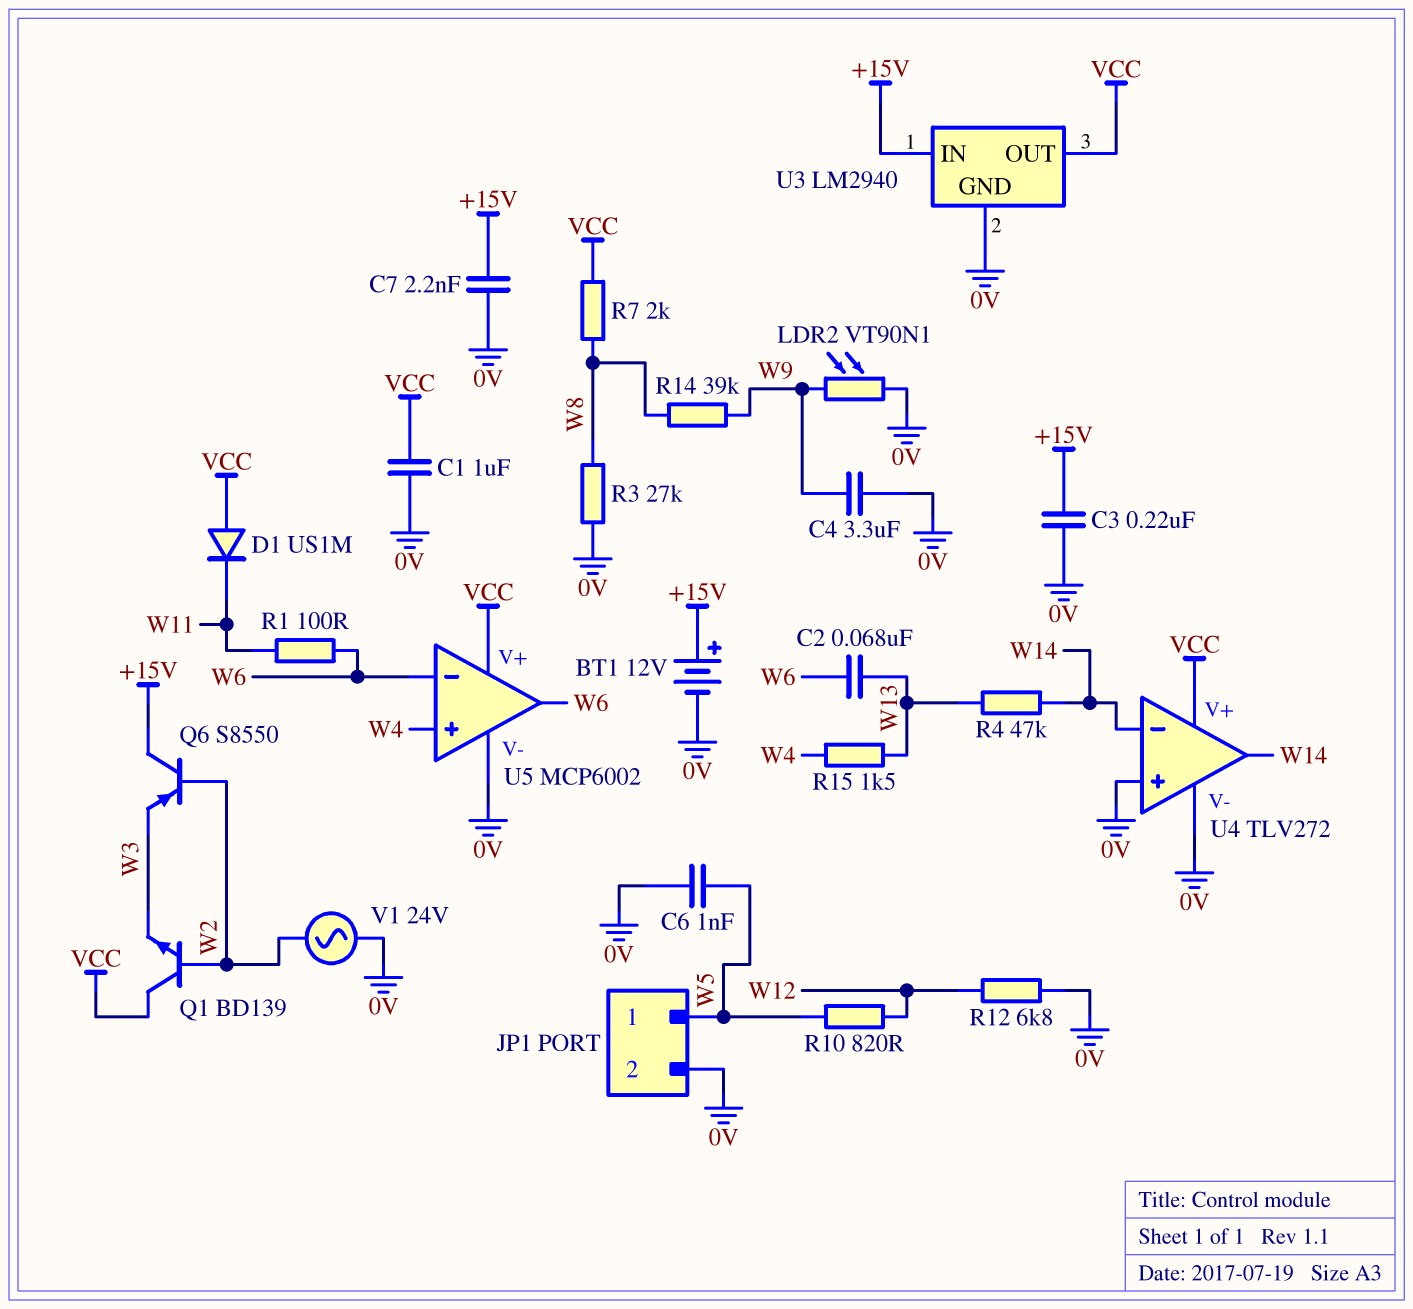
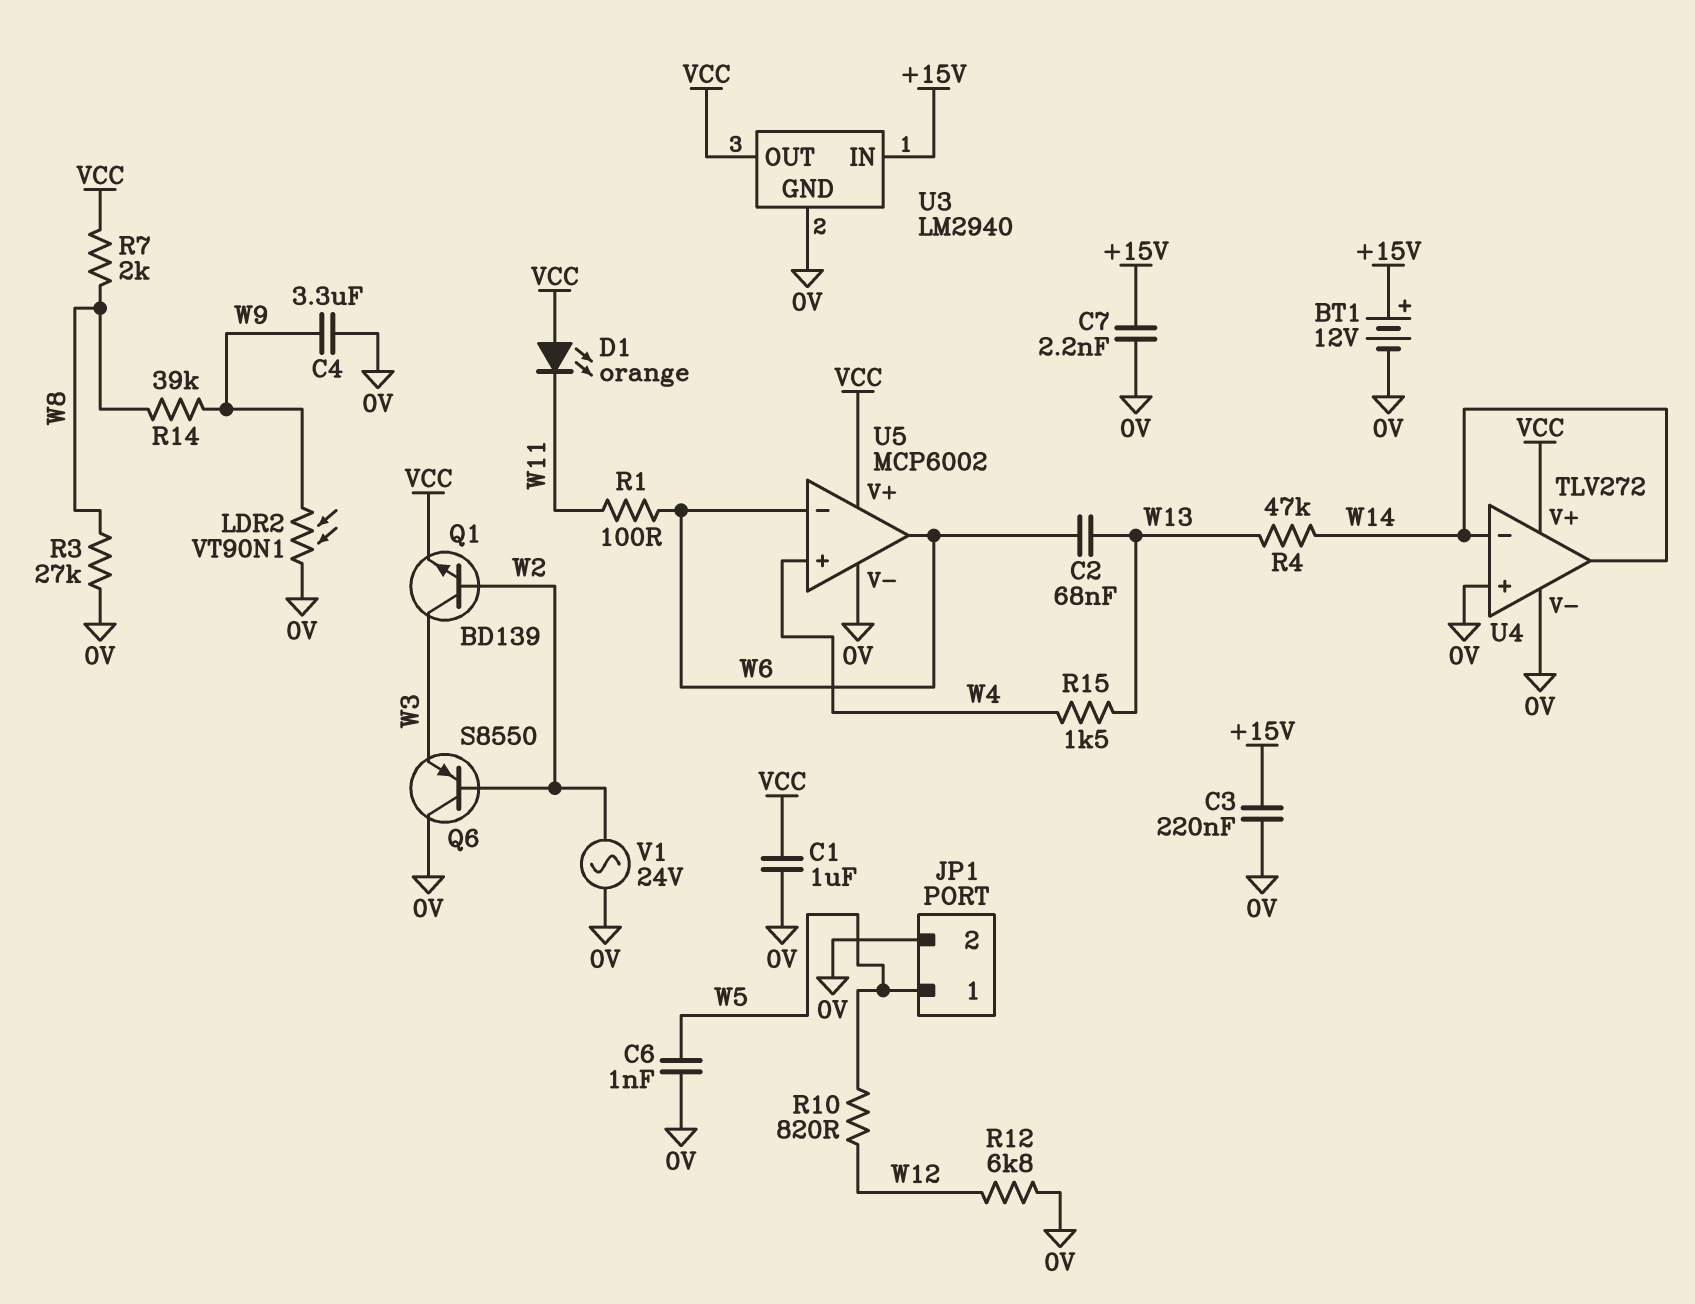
D1: diode US1M (A VCC, K W11) -> LED orange (A VCC, K W11)
Q1: NPN BD139 (B W2, C VCC, E W3) -> NPN BD139 (B W2, C W3, E VCC)
Q6: PNP S8550 (B W2, C +15V, E W3) -> PNP S8550 (B W2, C 0V, E W3)

